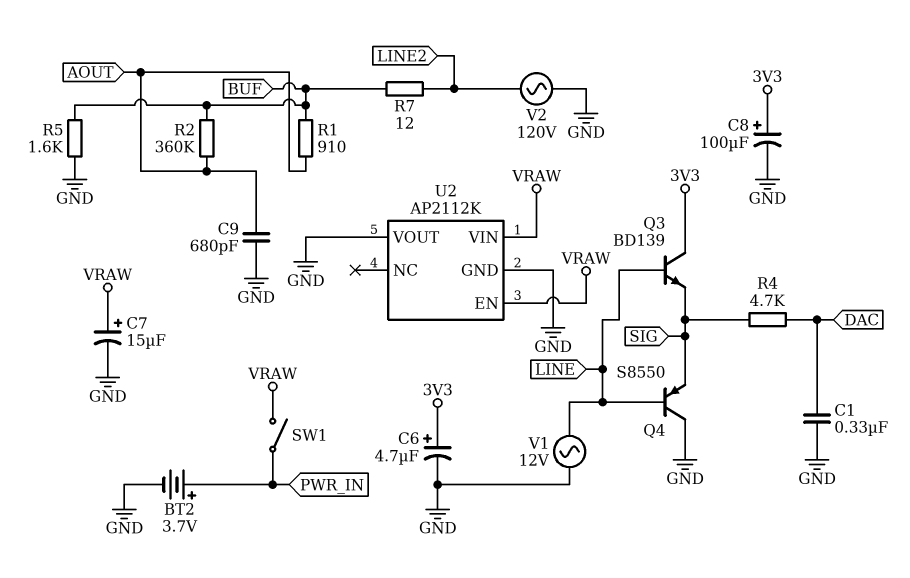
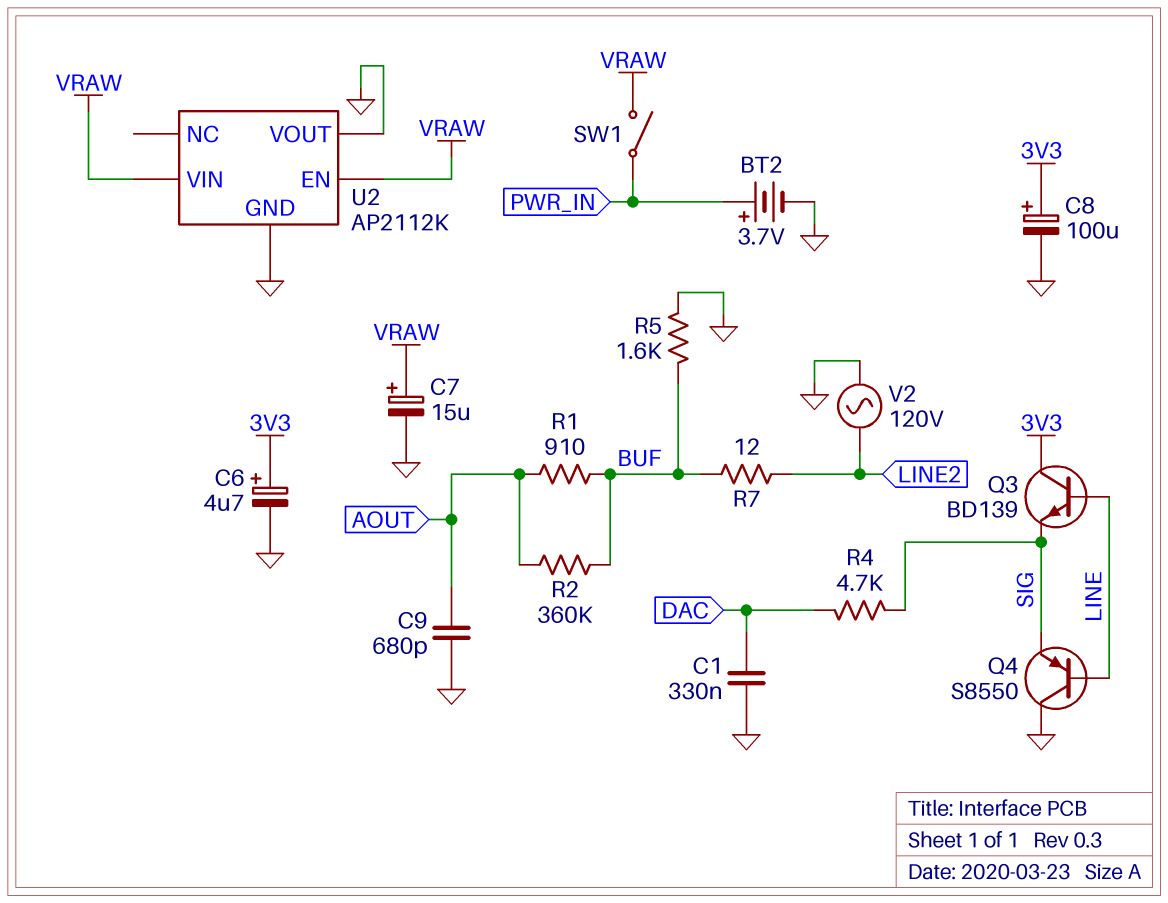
V1: AC 12V (GND, LINE) -> none

